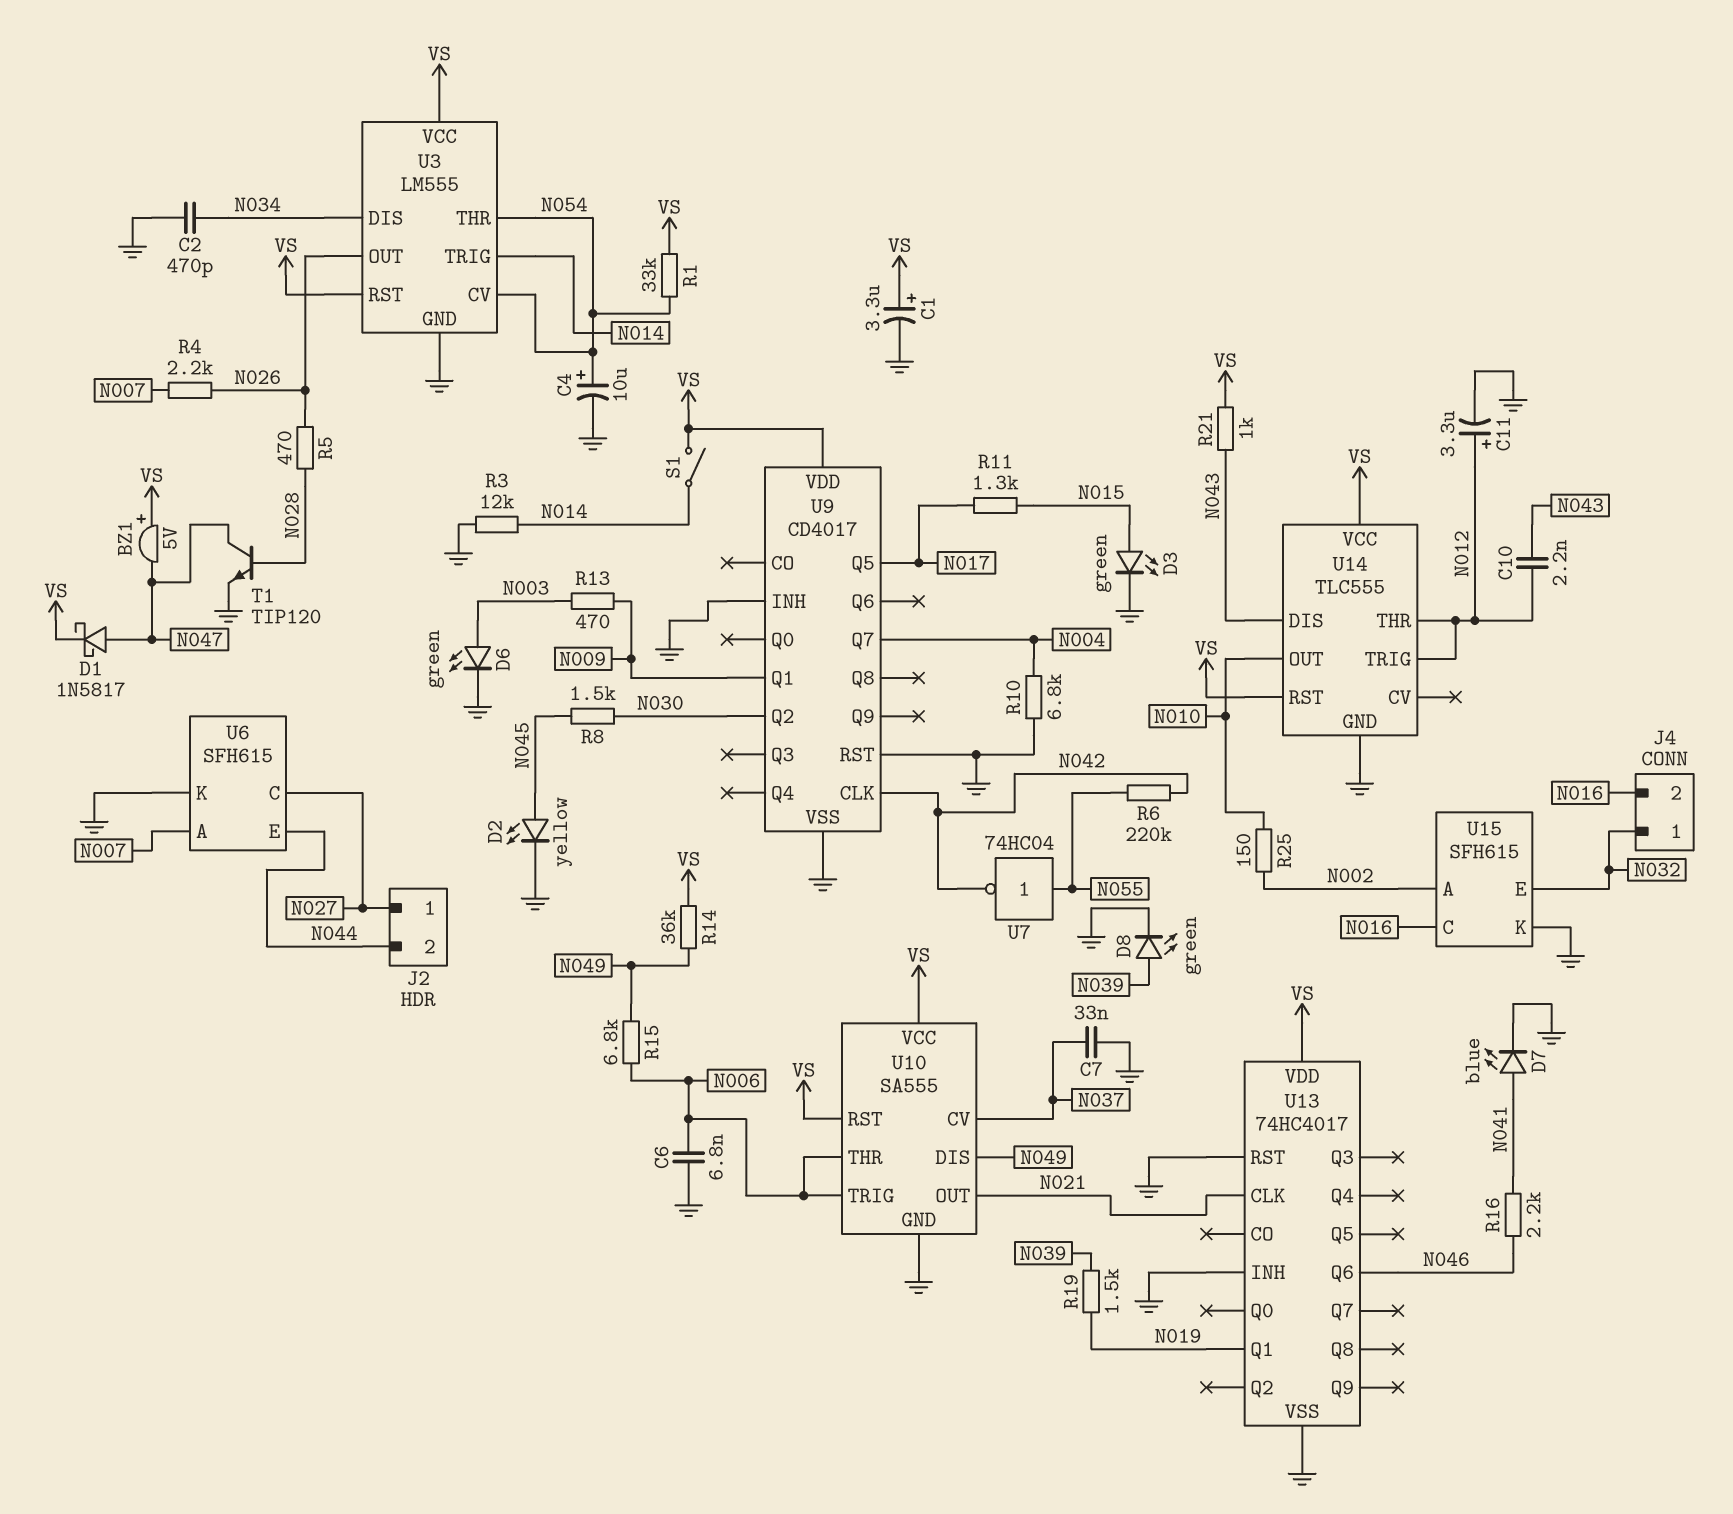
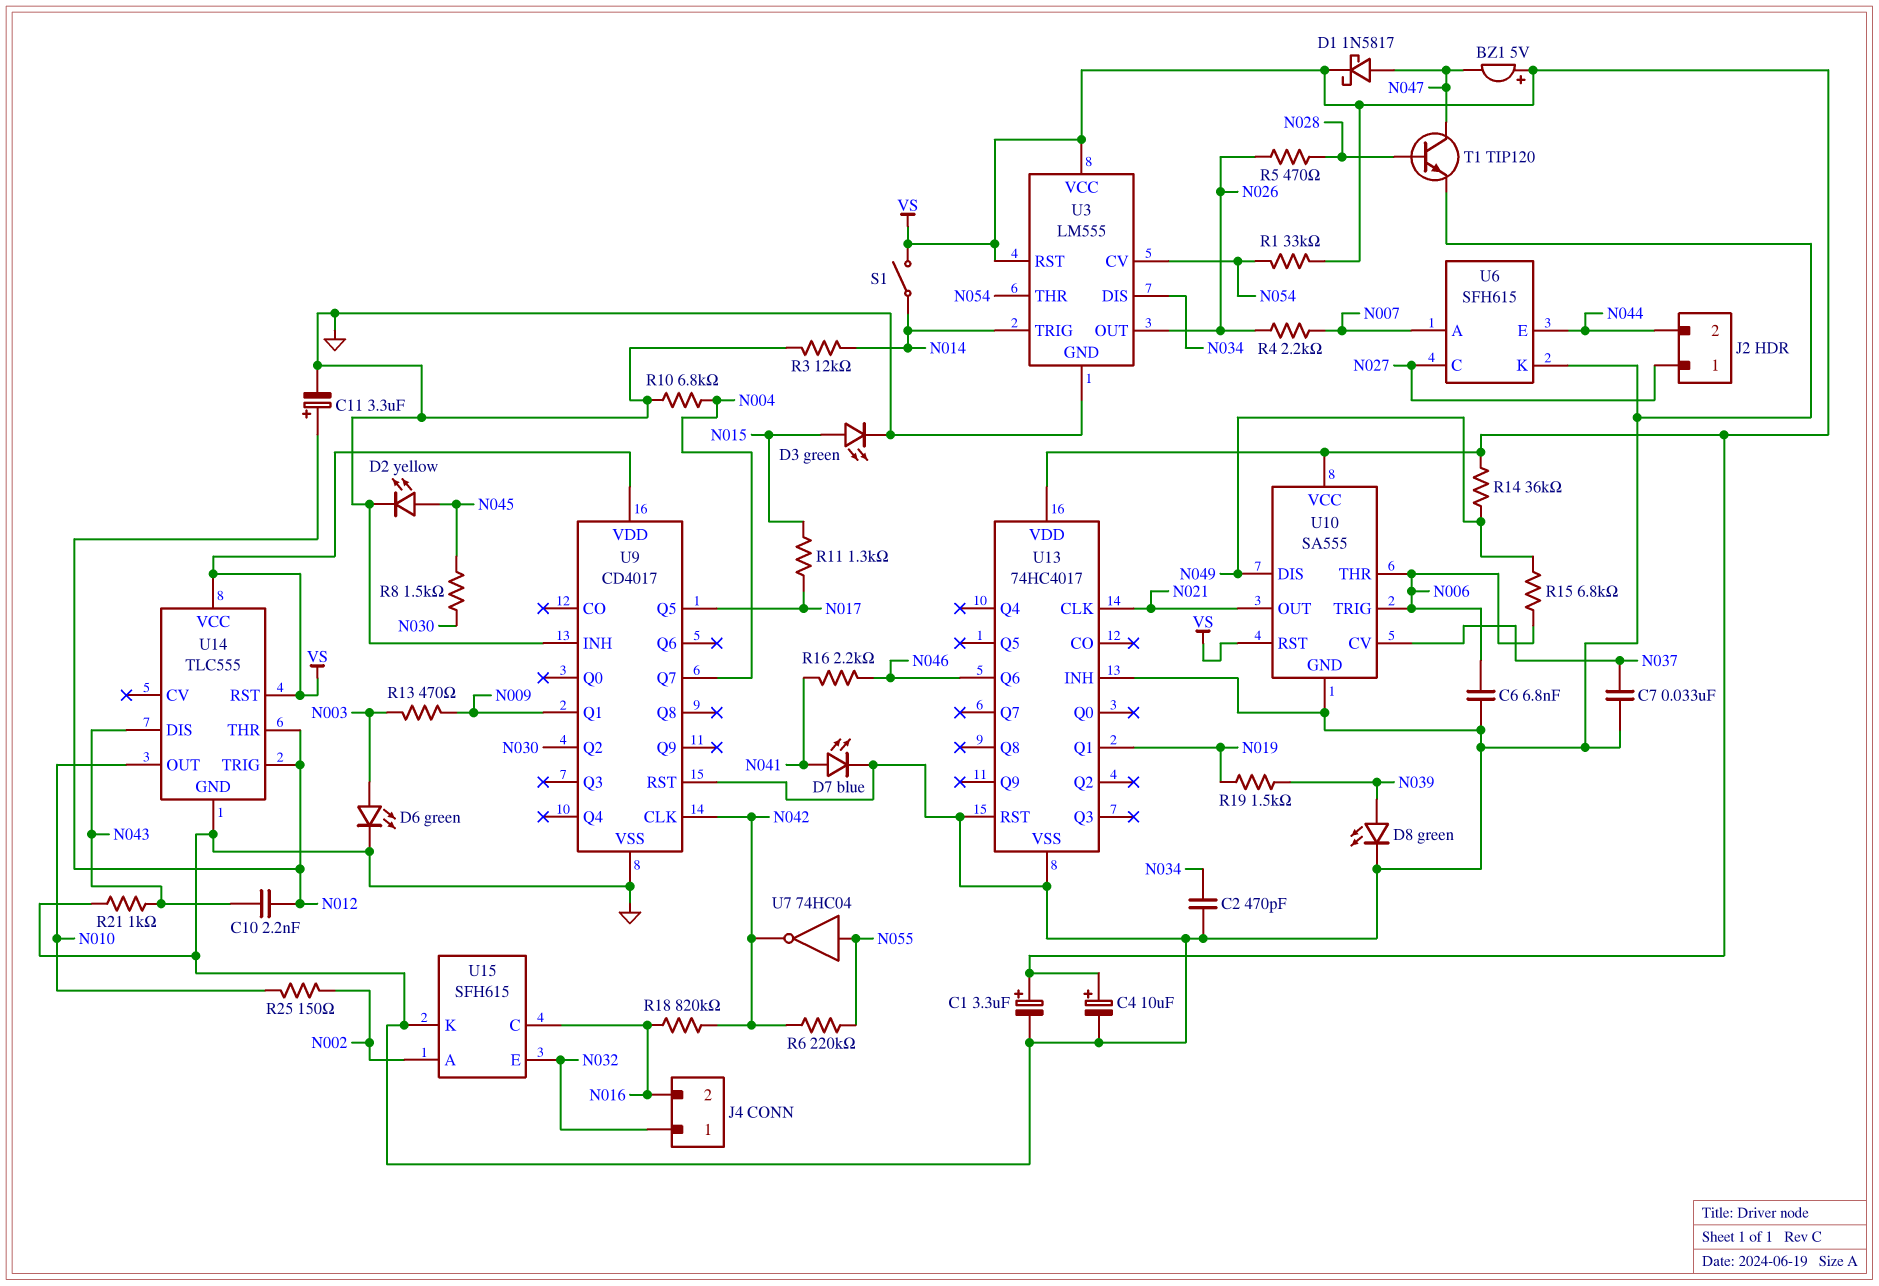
C4: 10uF (plus N054, minus GND) -> 10uF (plus VS, minus GND)
R18: none -> 820k (N016, N042)
R21: 1k (N043, VS) -> 1k (GND, N043)

